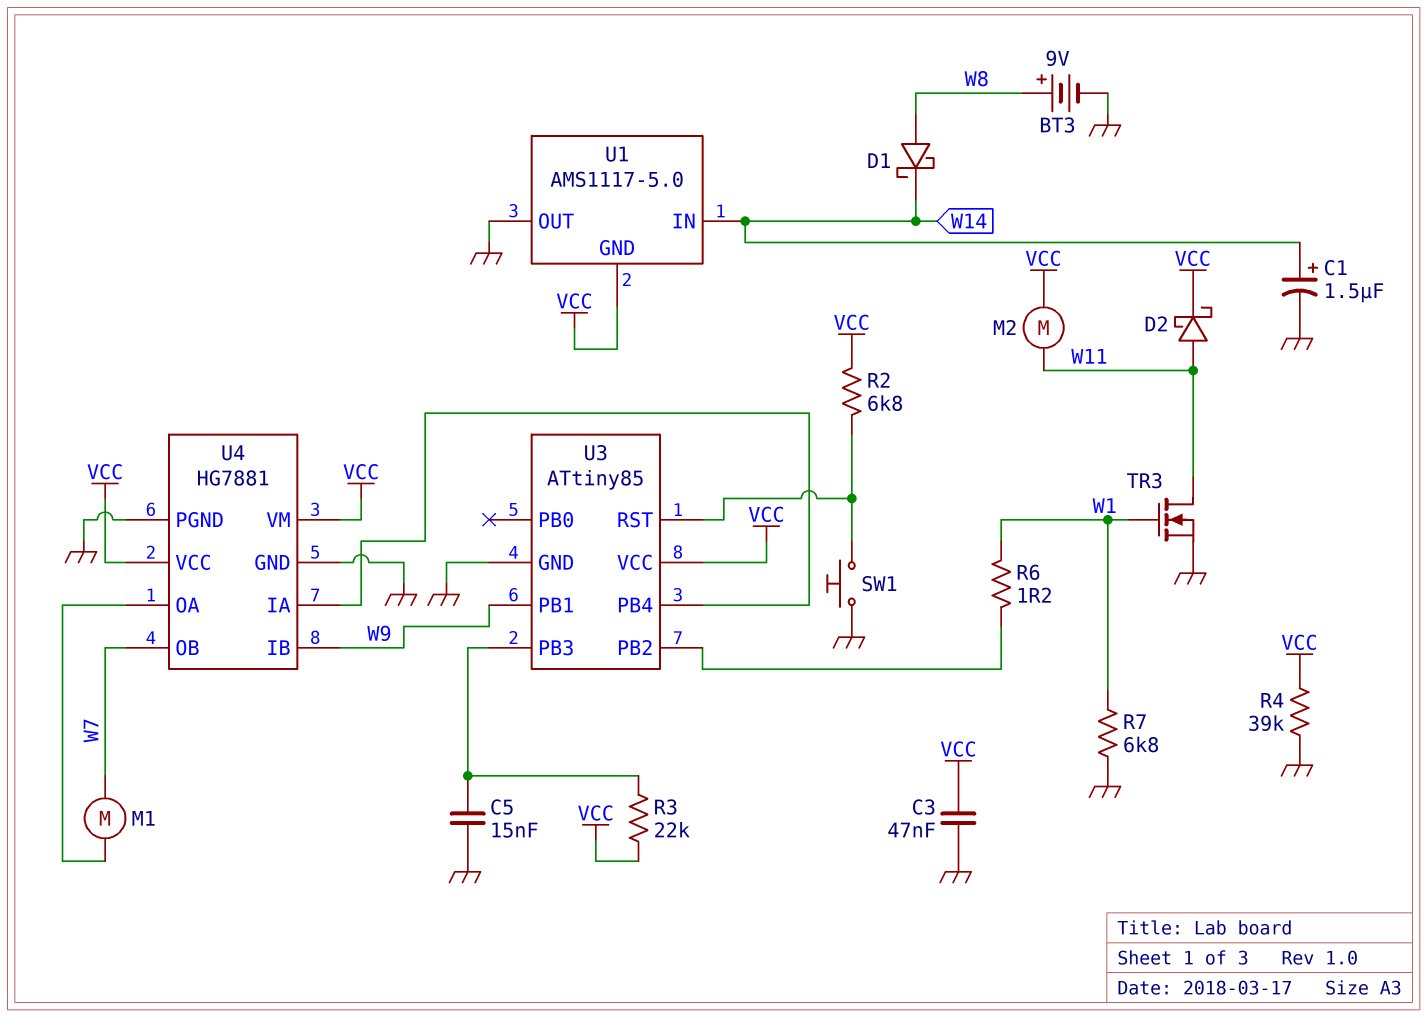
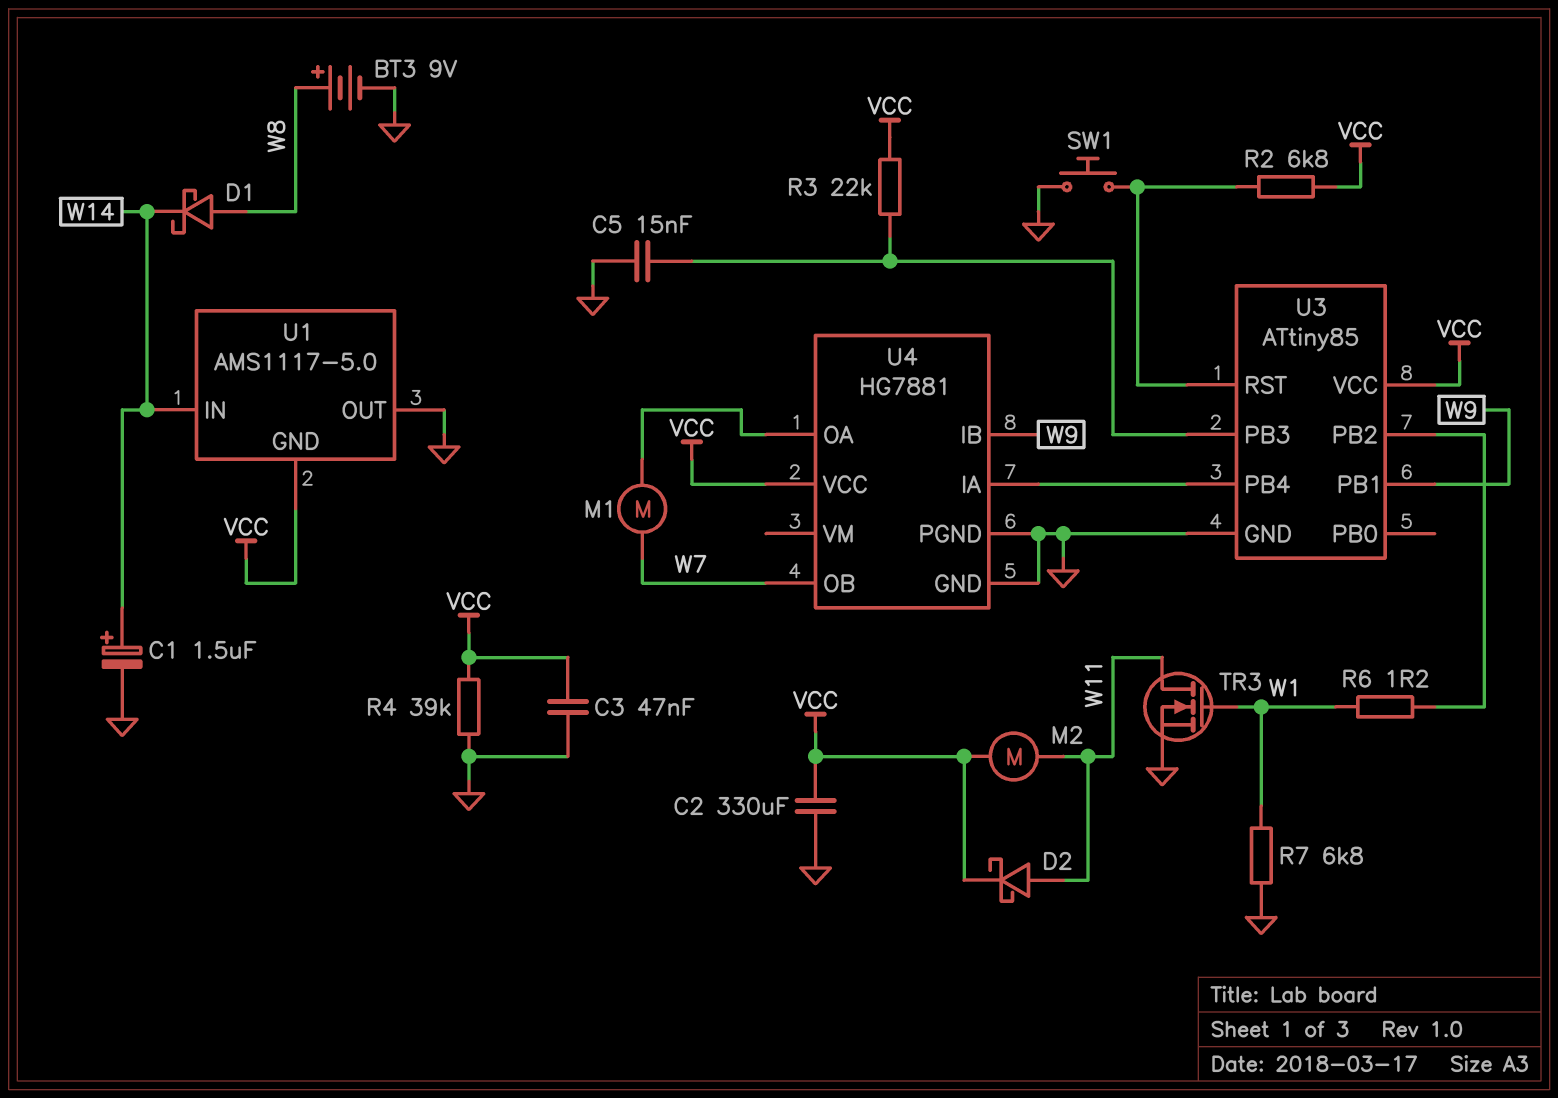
C2: none -> 330uF (GND, VCC)
U4 pin VM: VCC -> none

